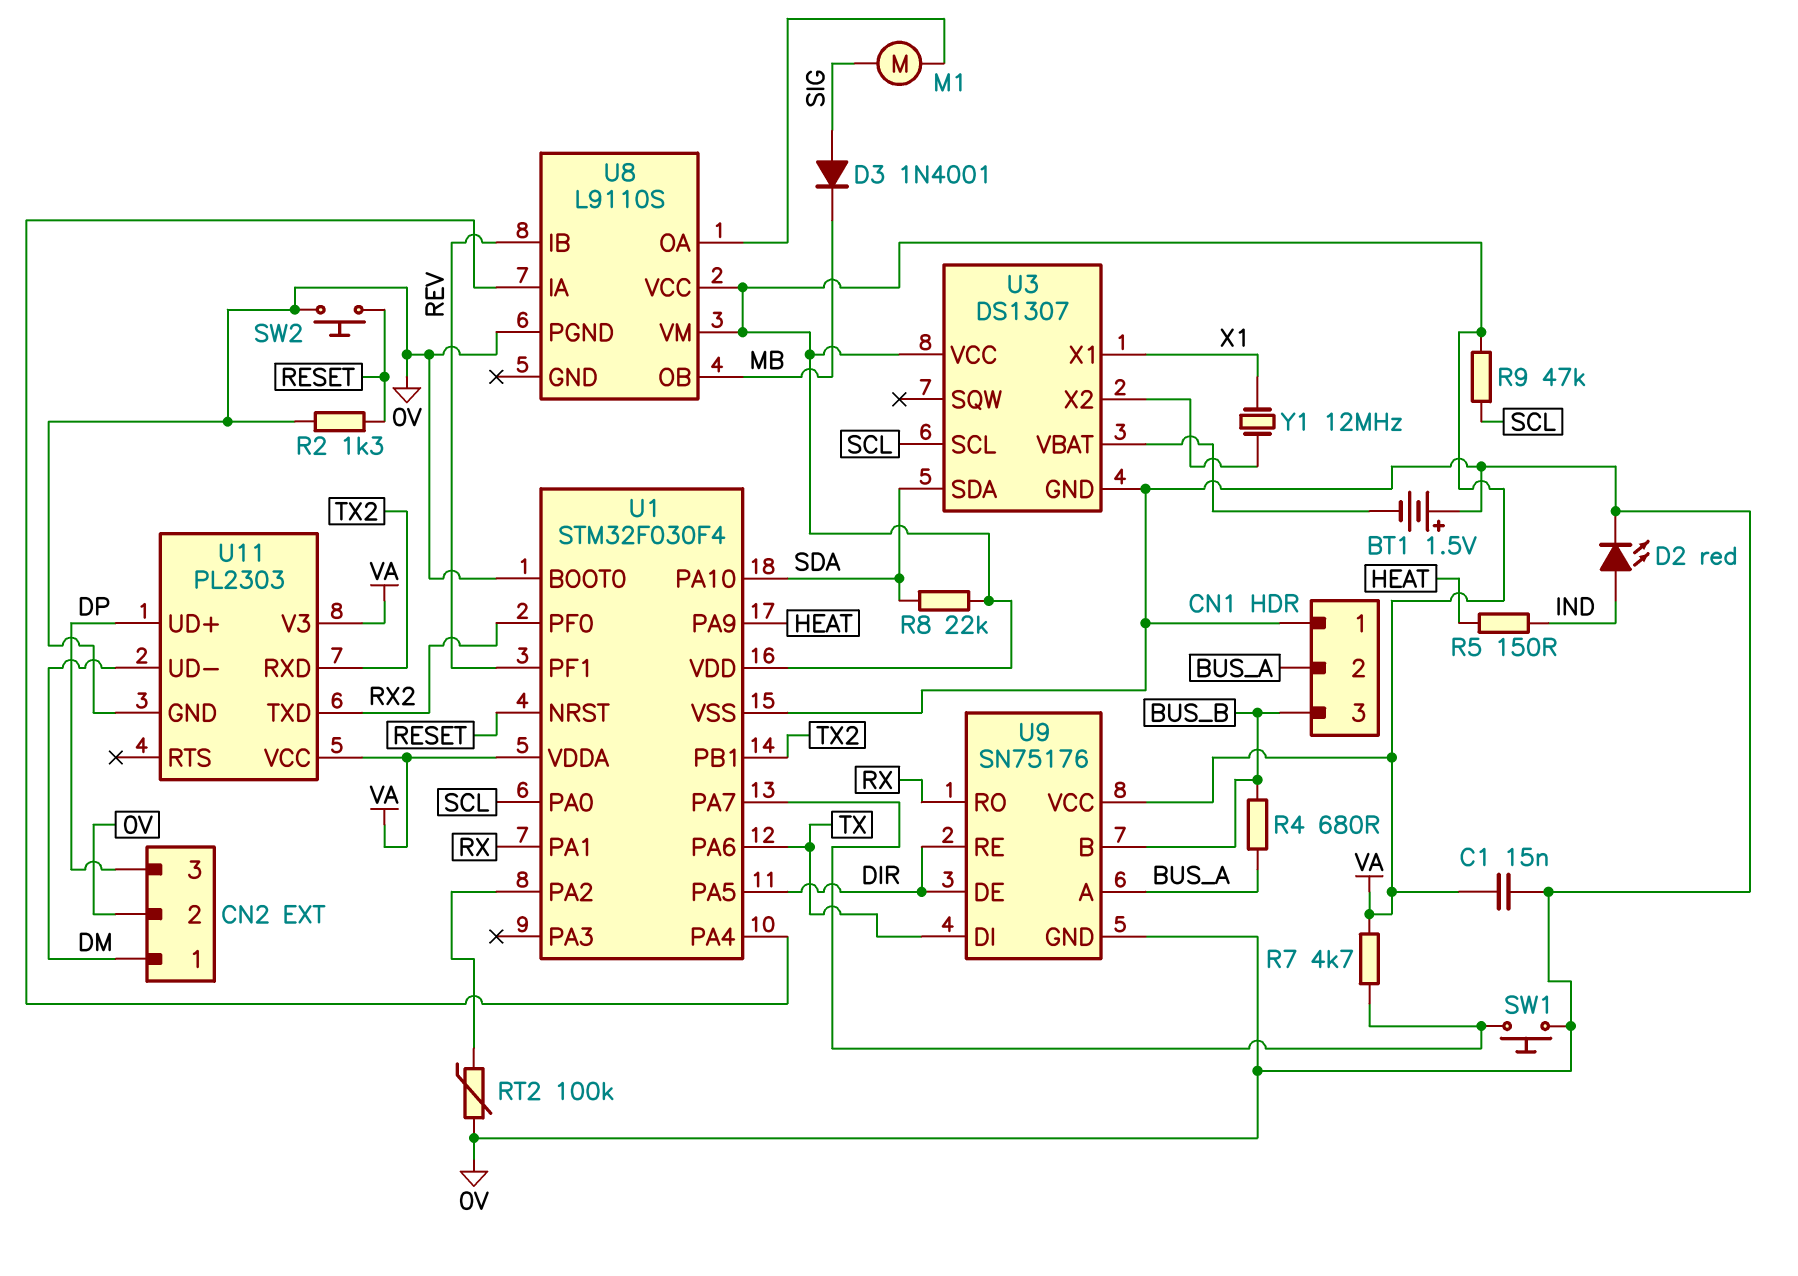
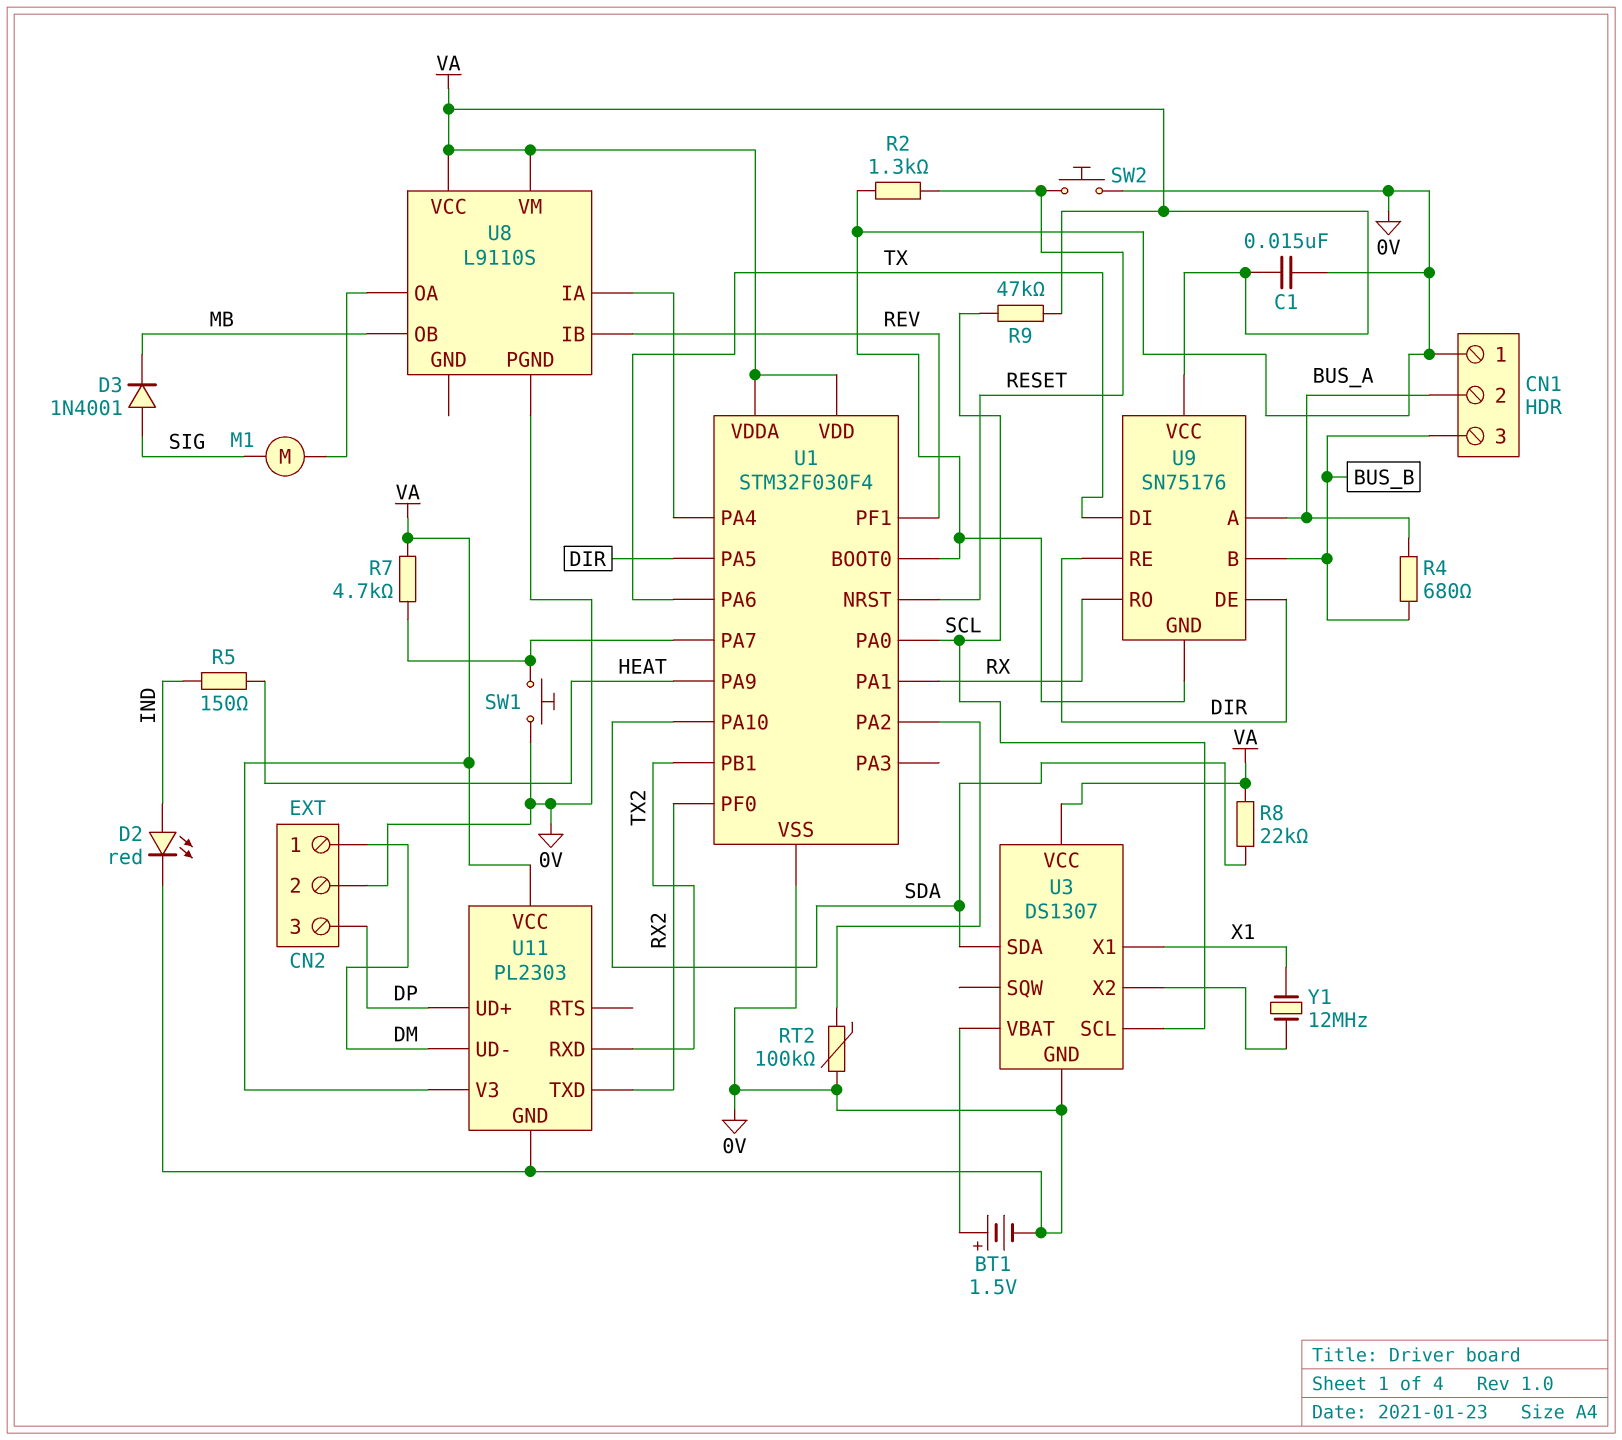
BT1: 1.5V (plus 0V, minus U3/VBAT) -> 1.5V (plus U3/VBAT, minus 0V)

